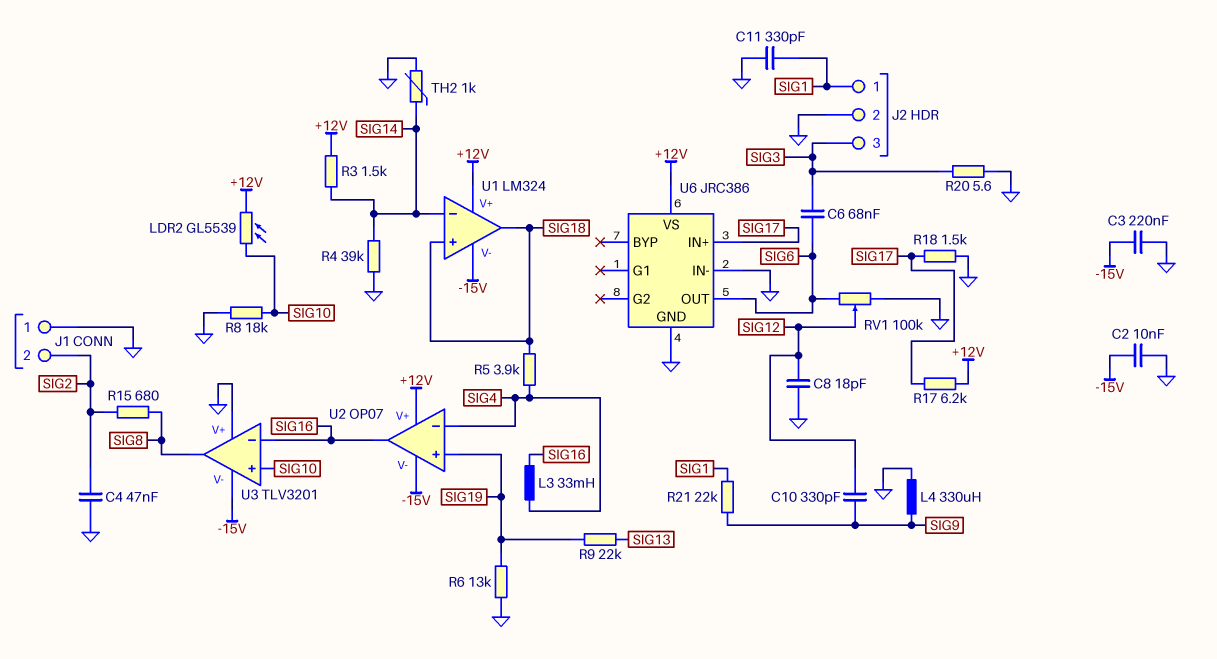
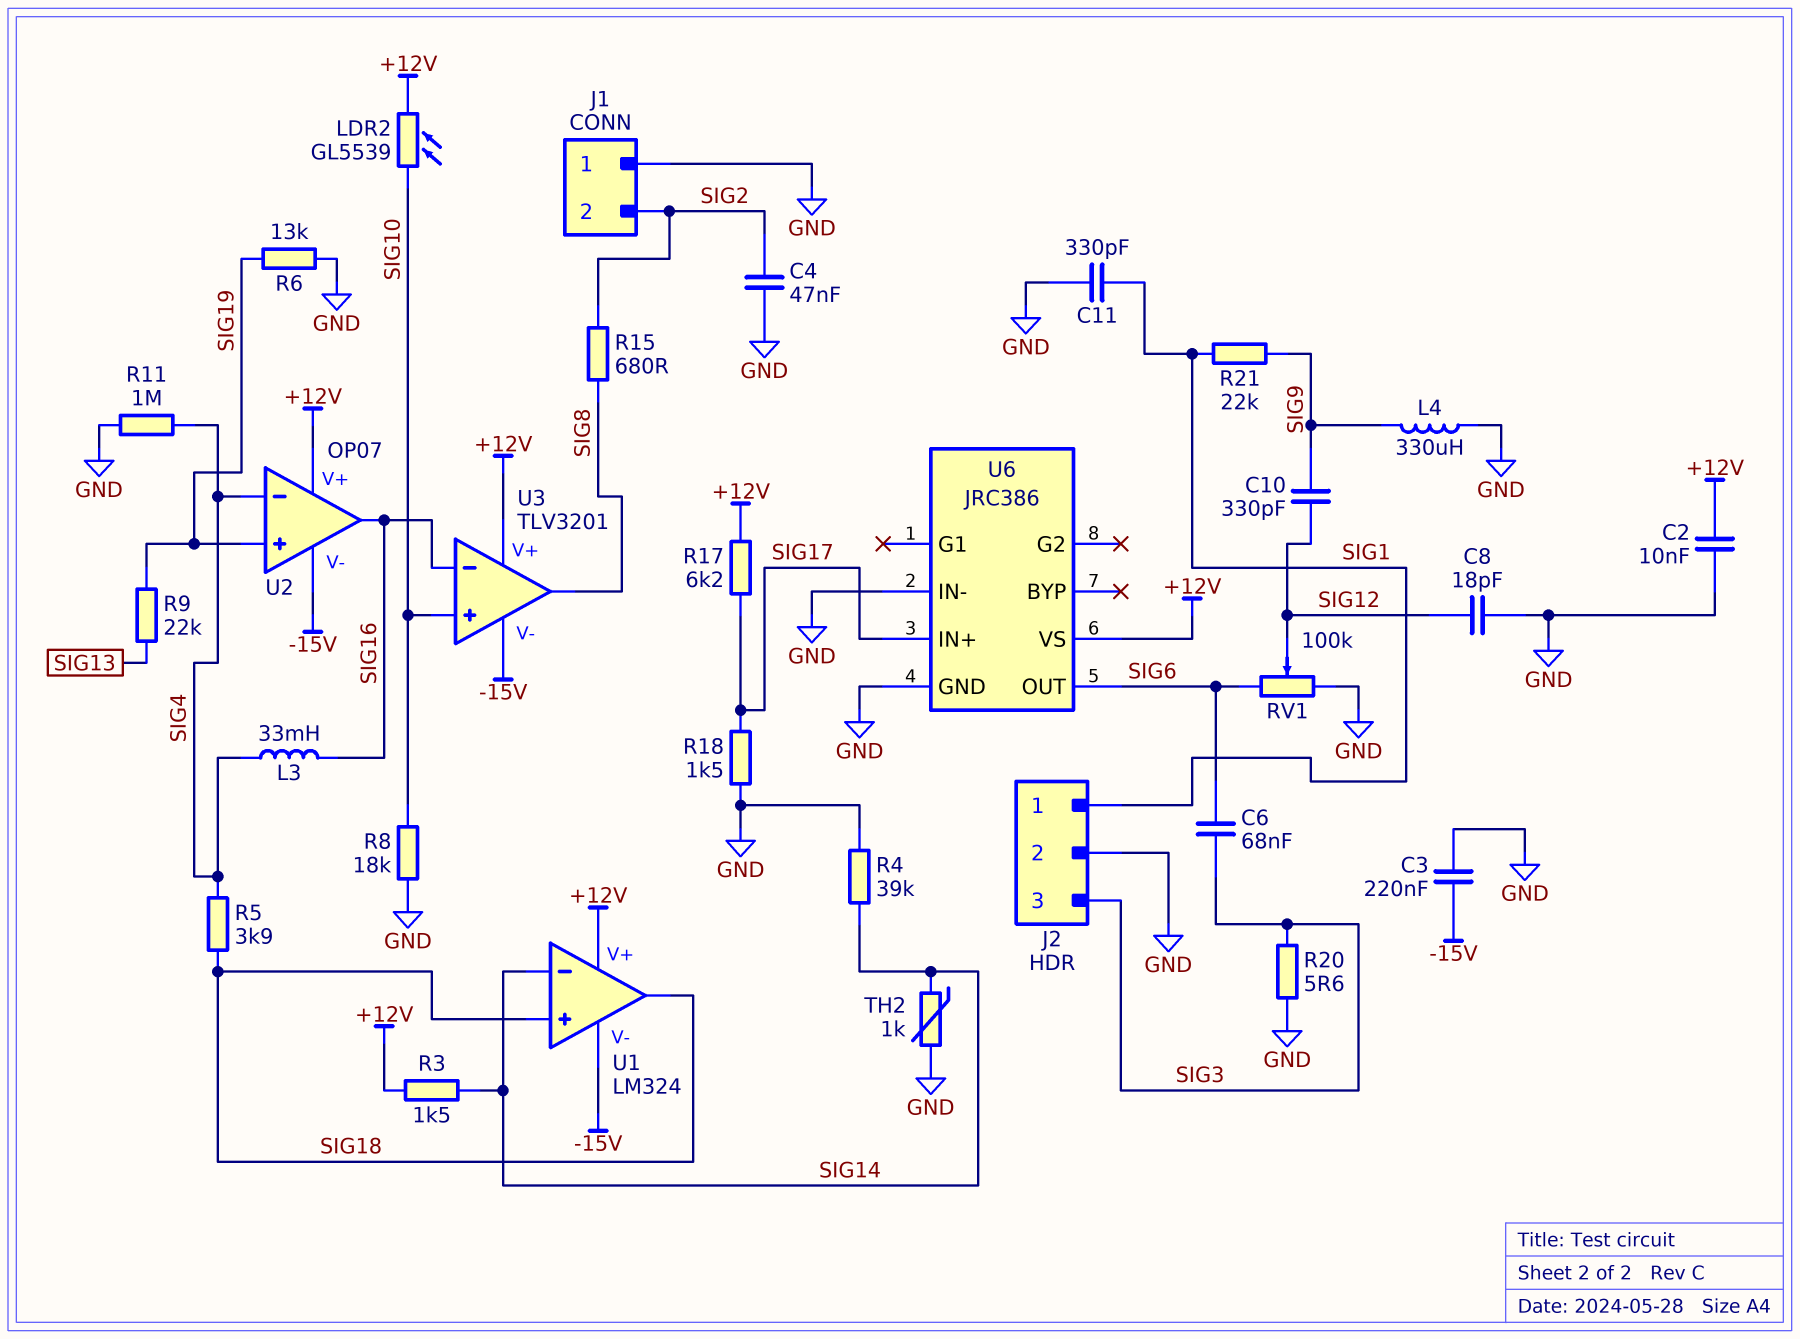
C2: 10nF (-15V, GND) -> 10nF (+12V, GND)
R11: none -> 1M (GND, SIG4)
U3 pin V+: GND -> +12V

